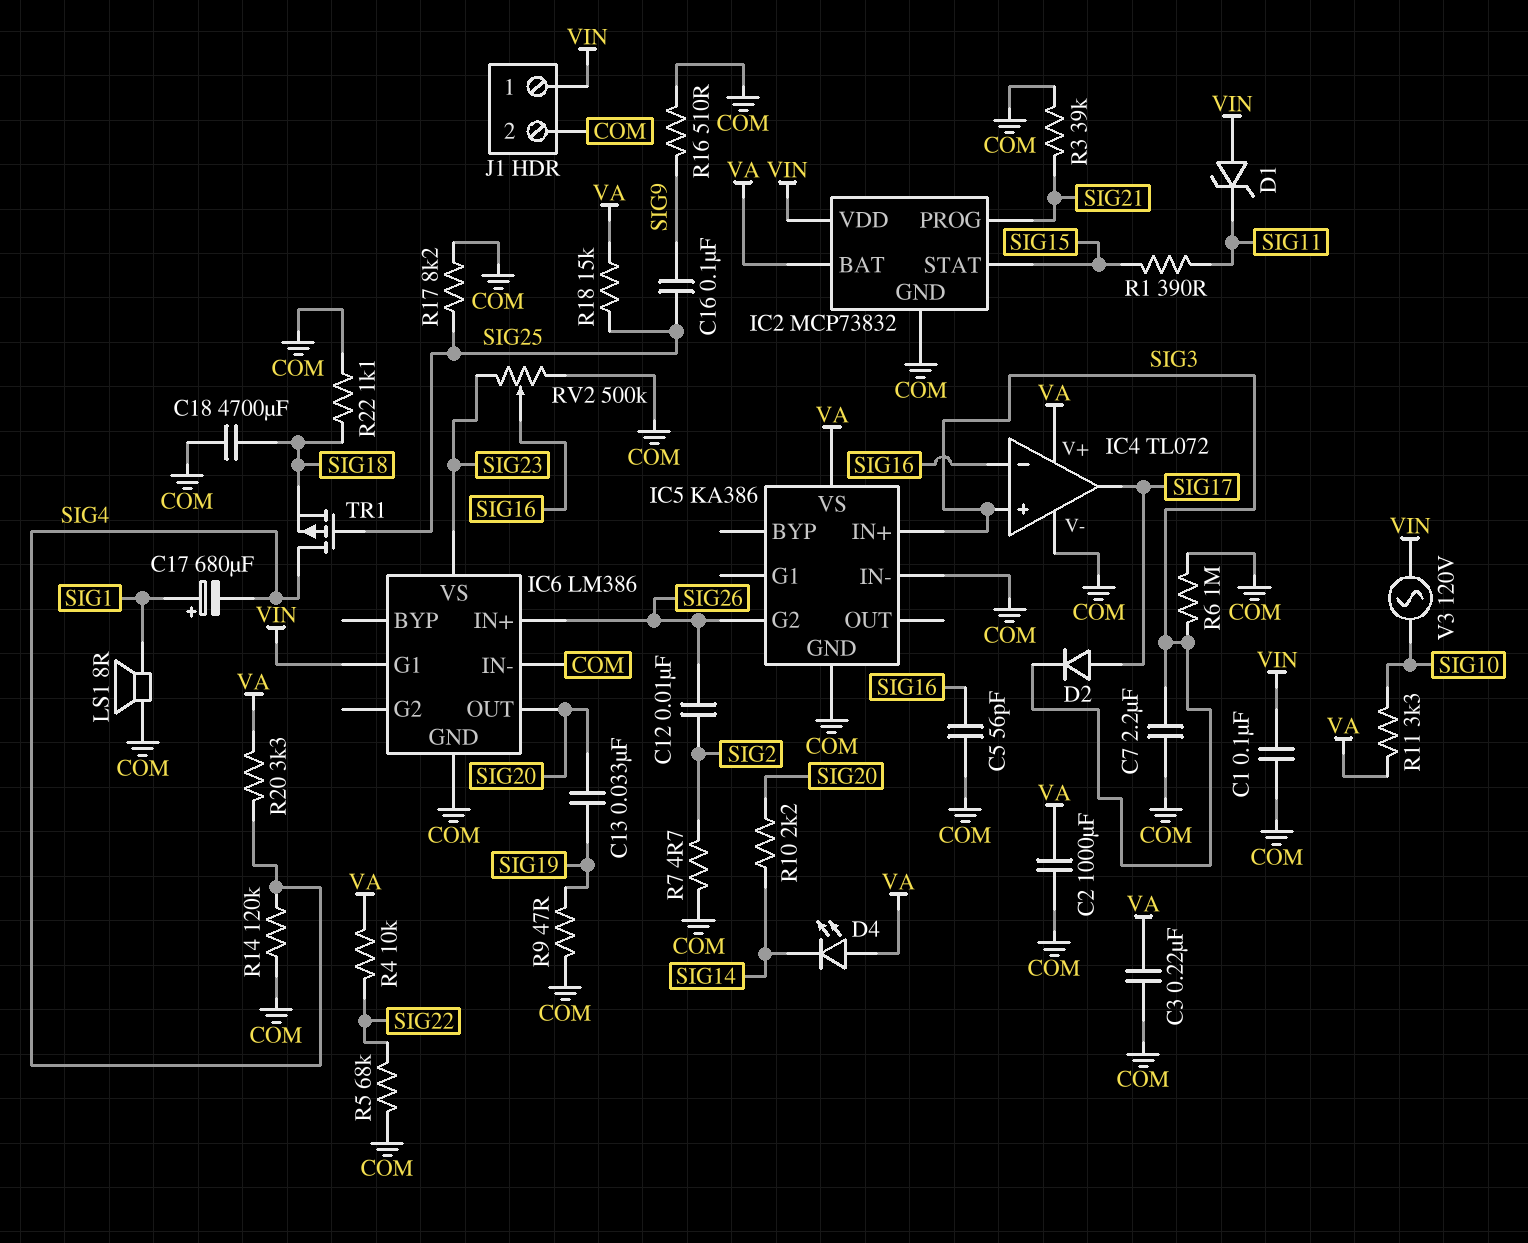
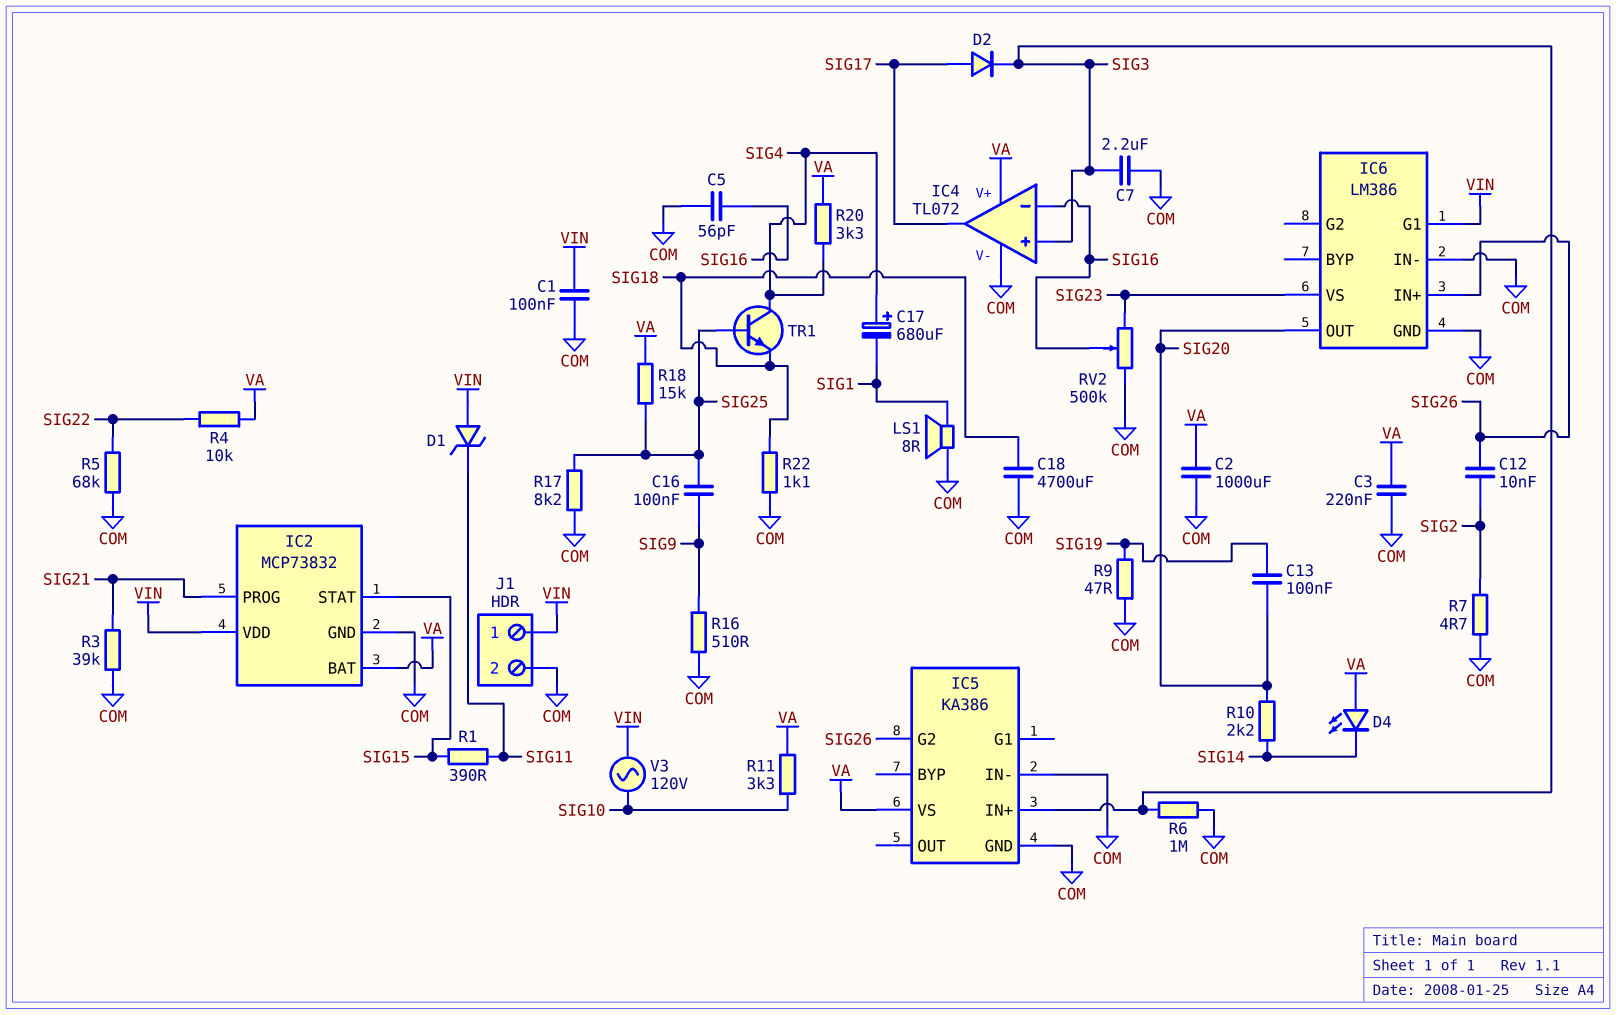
C13: 33nF (SIG19, SIG20) -> 100nF (SIG19, SIG20)
C17: 680uF (plus SIG1, minus SIG4) -> 680uF (plus SIG4, minus SIG1)
R14: 120k (COM, SIG4) -> none
TR1: PMOS (G SIG25, D SIG4, S SIG18) -> NPN (B SIG25, C SIG4, E SIG18)

